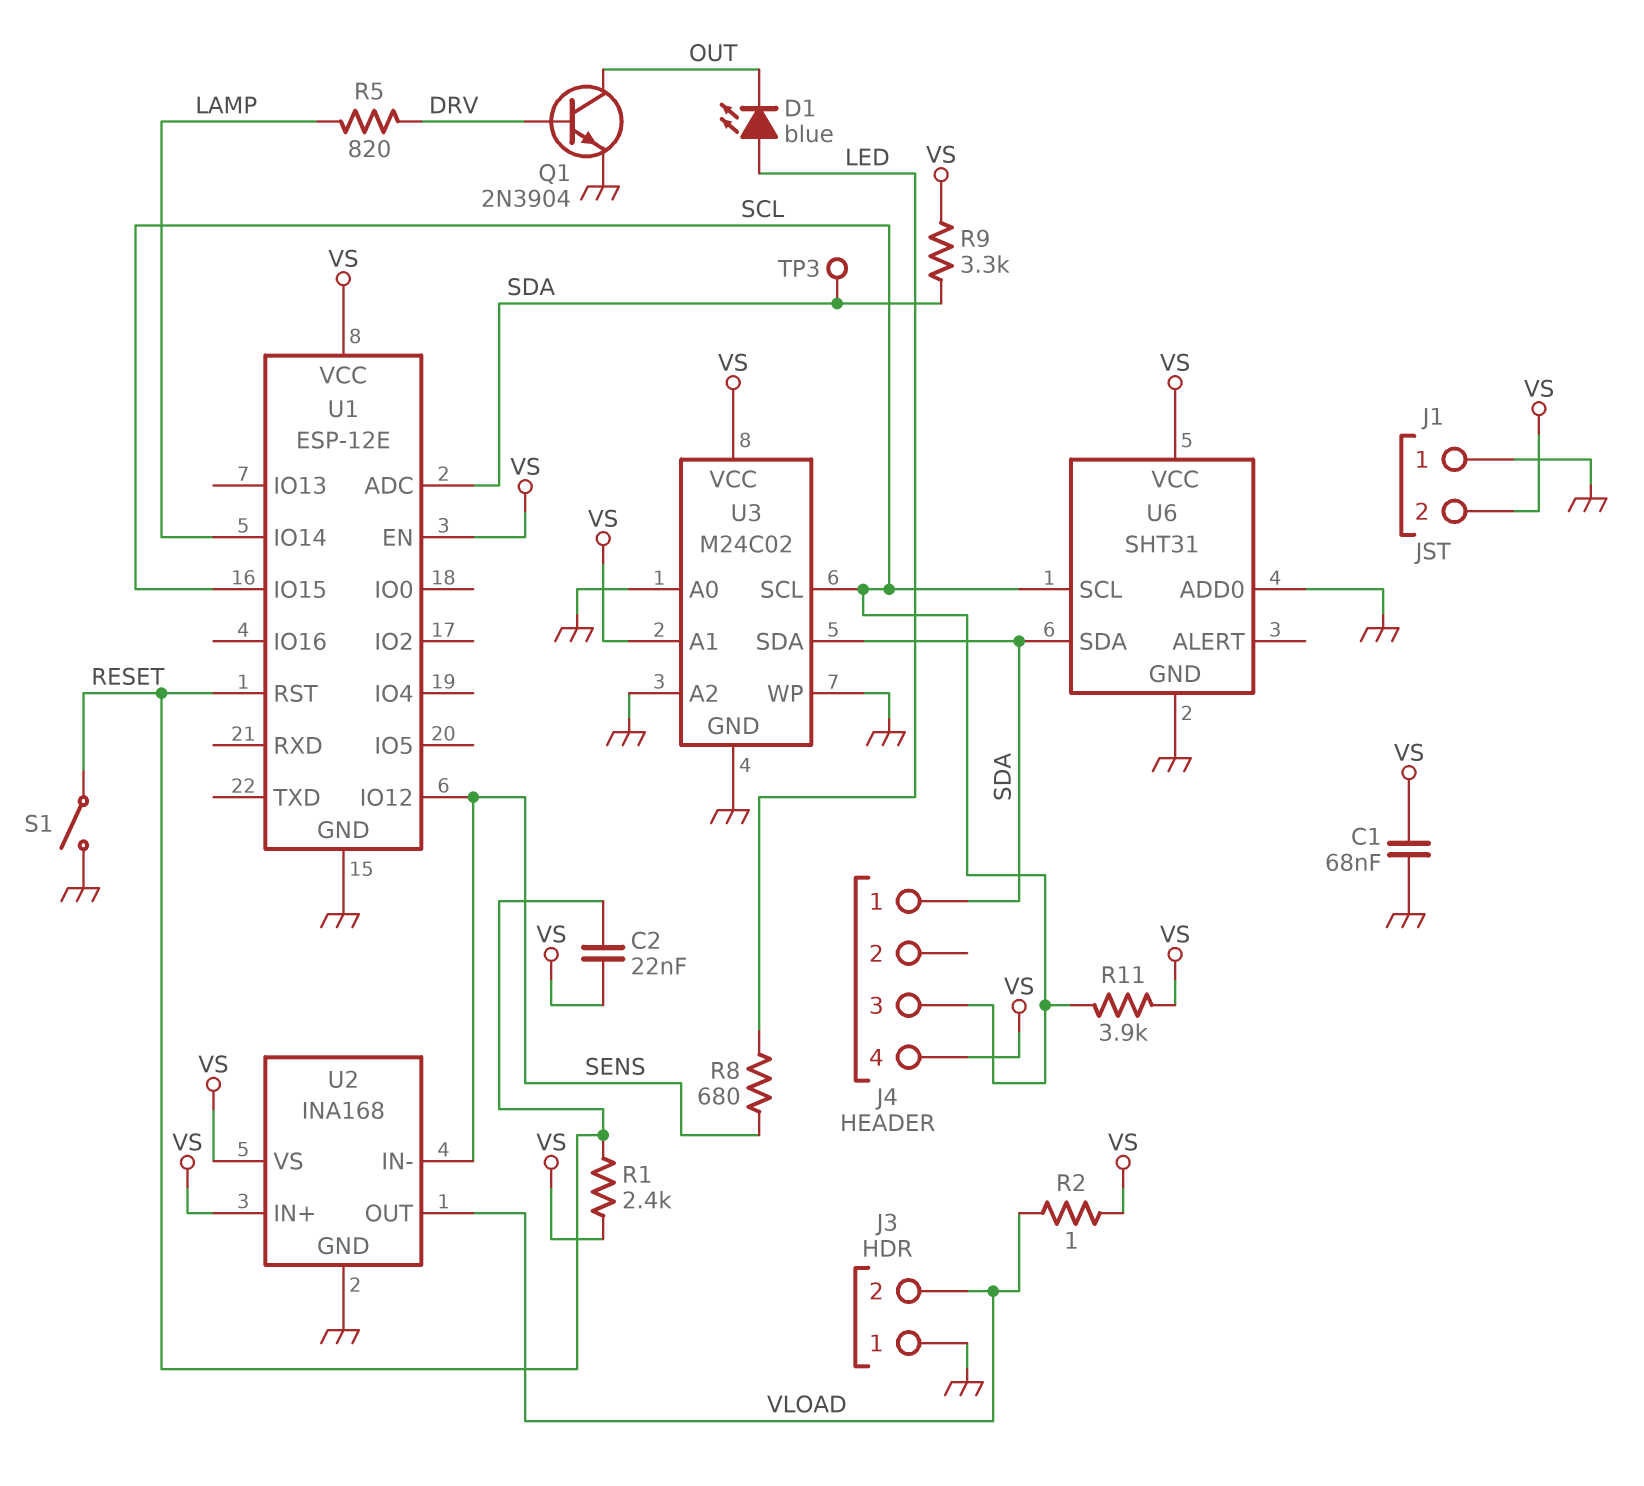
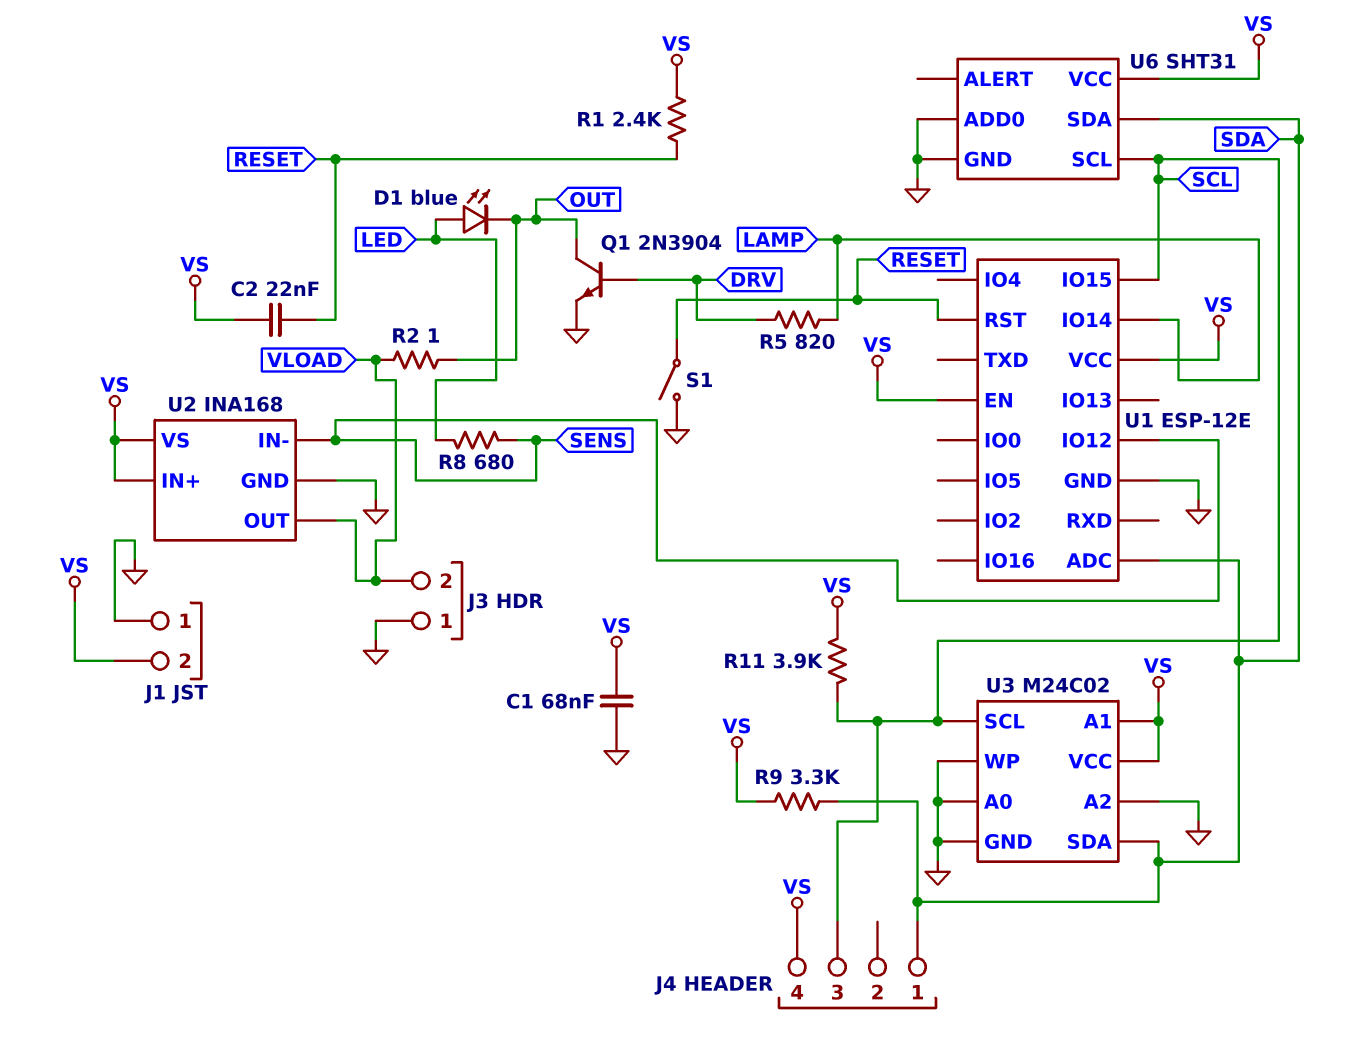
R2: 1 (VLOAD, VS) -> 1 (OUT, VLOAD)
TP3: test point (SDA) -> none

